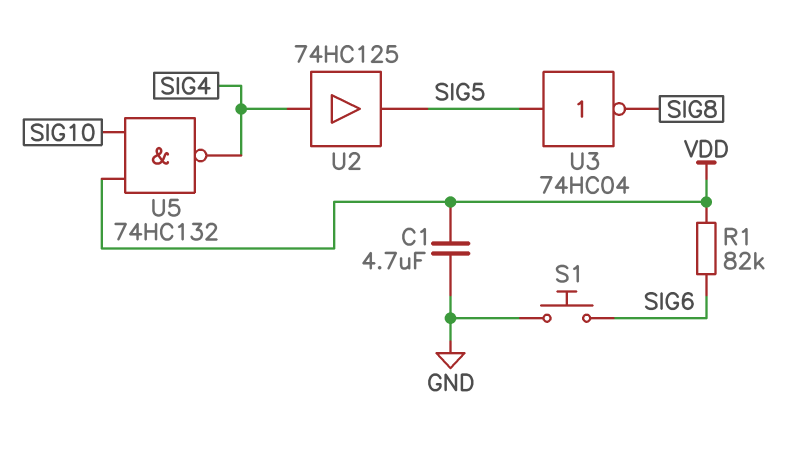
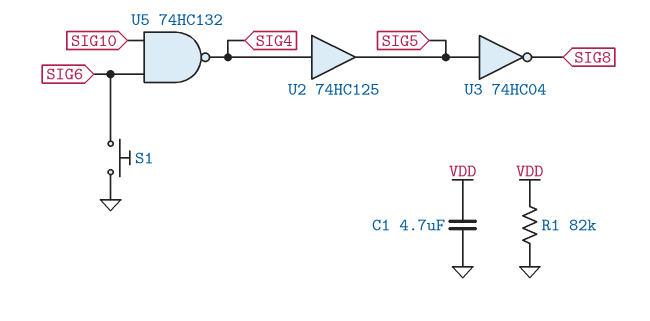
R1: 82k (SIG6, VDD) -> 82k (GND, VDD)
U5: NAND 74HC132 (in SIG10, in VDD, out SIG4) -> NAND 74HC132 (in SIG6, in SIG10, out SIG4)

